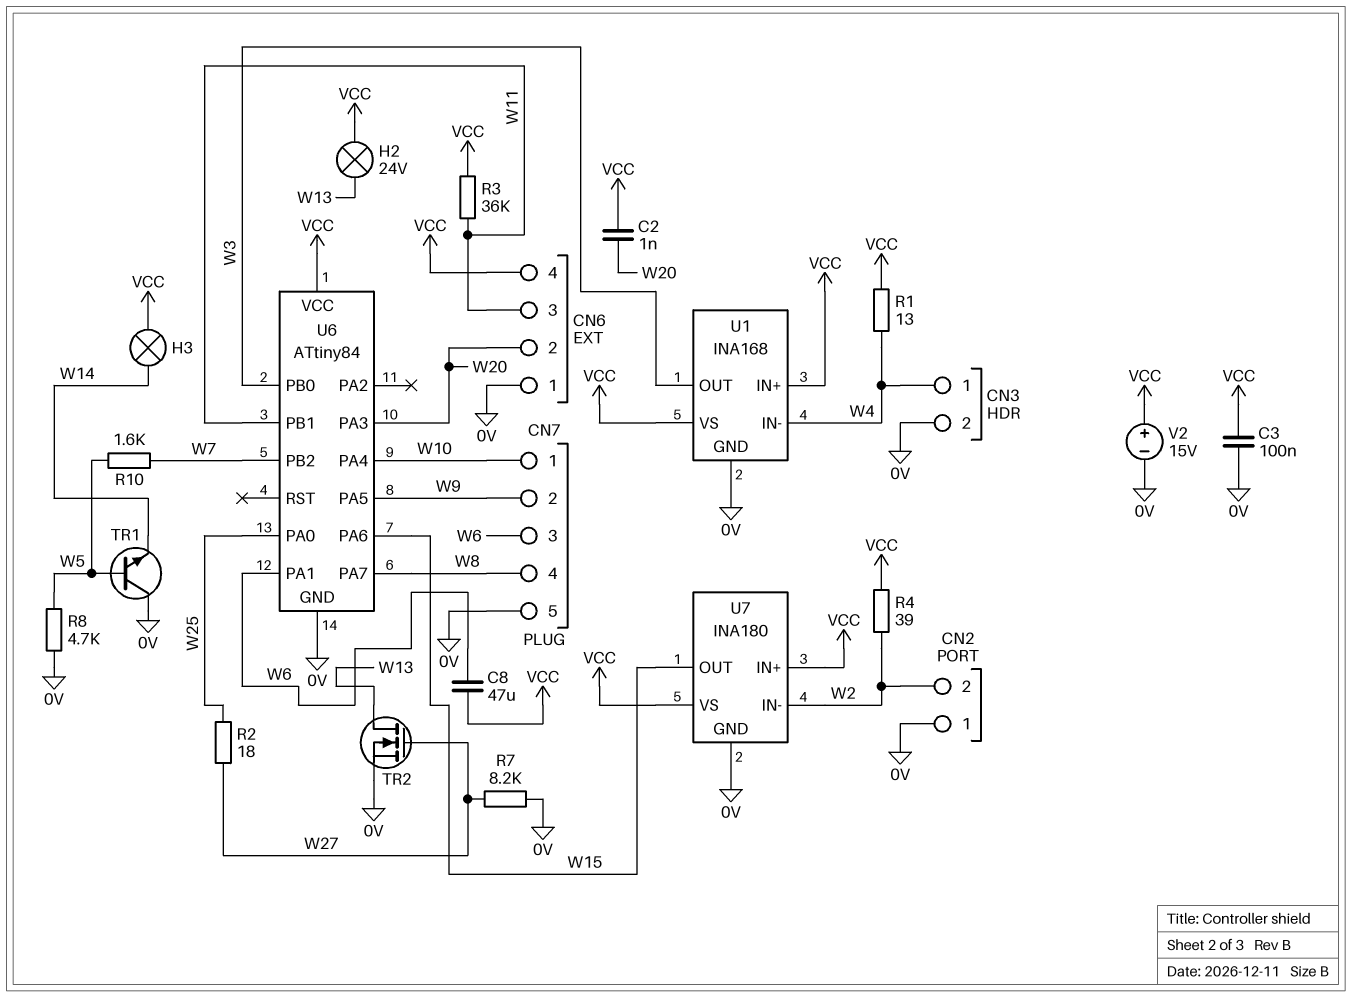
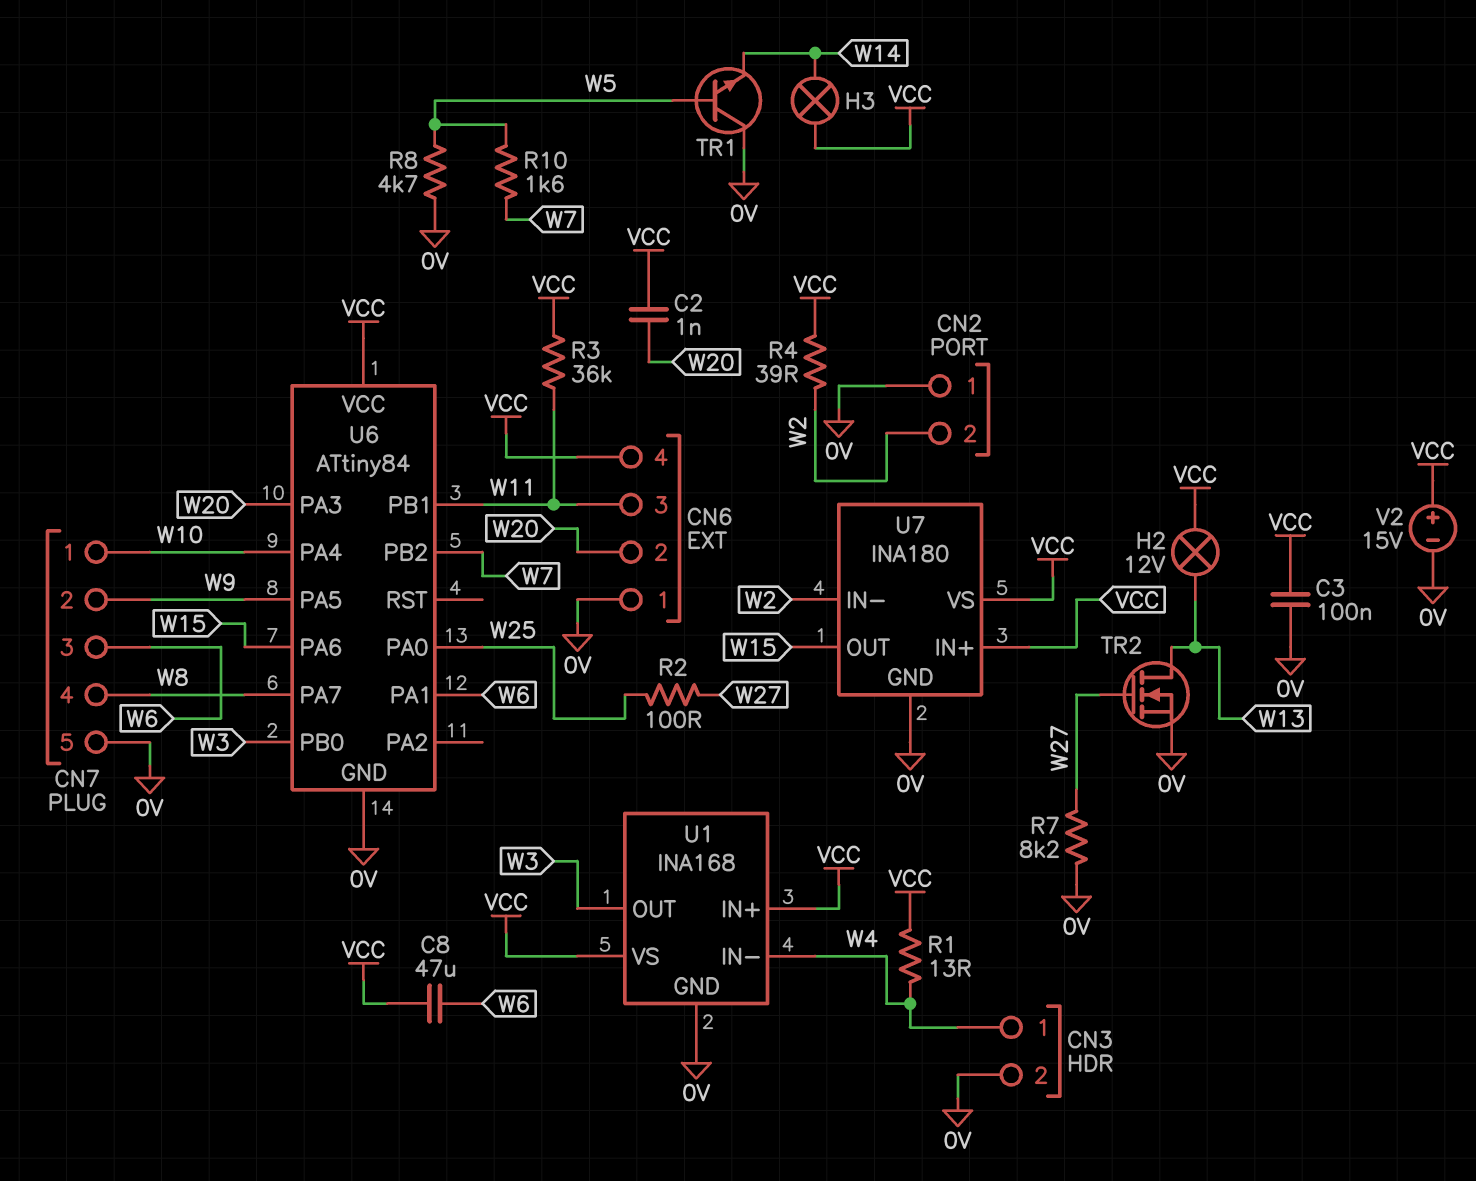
H2: lamp 24V (VCC, W13) -> lamp 12V (VCC, W13)
R2: 18 (W25, W27) -> 100 (W25, W27)

